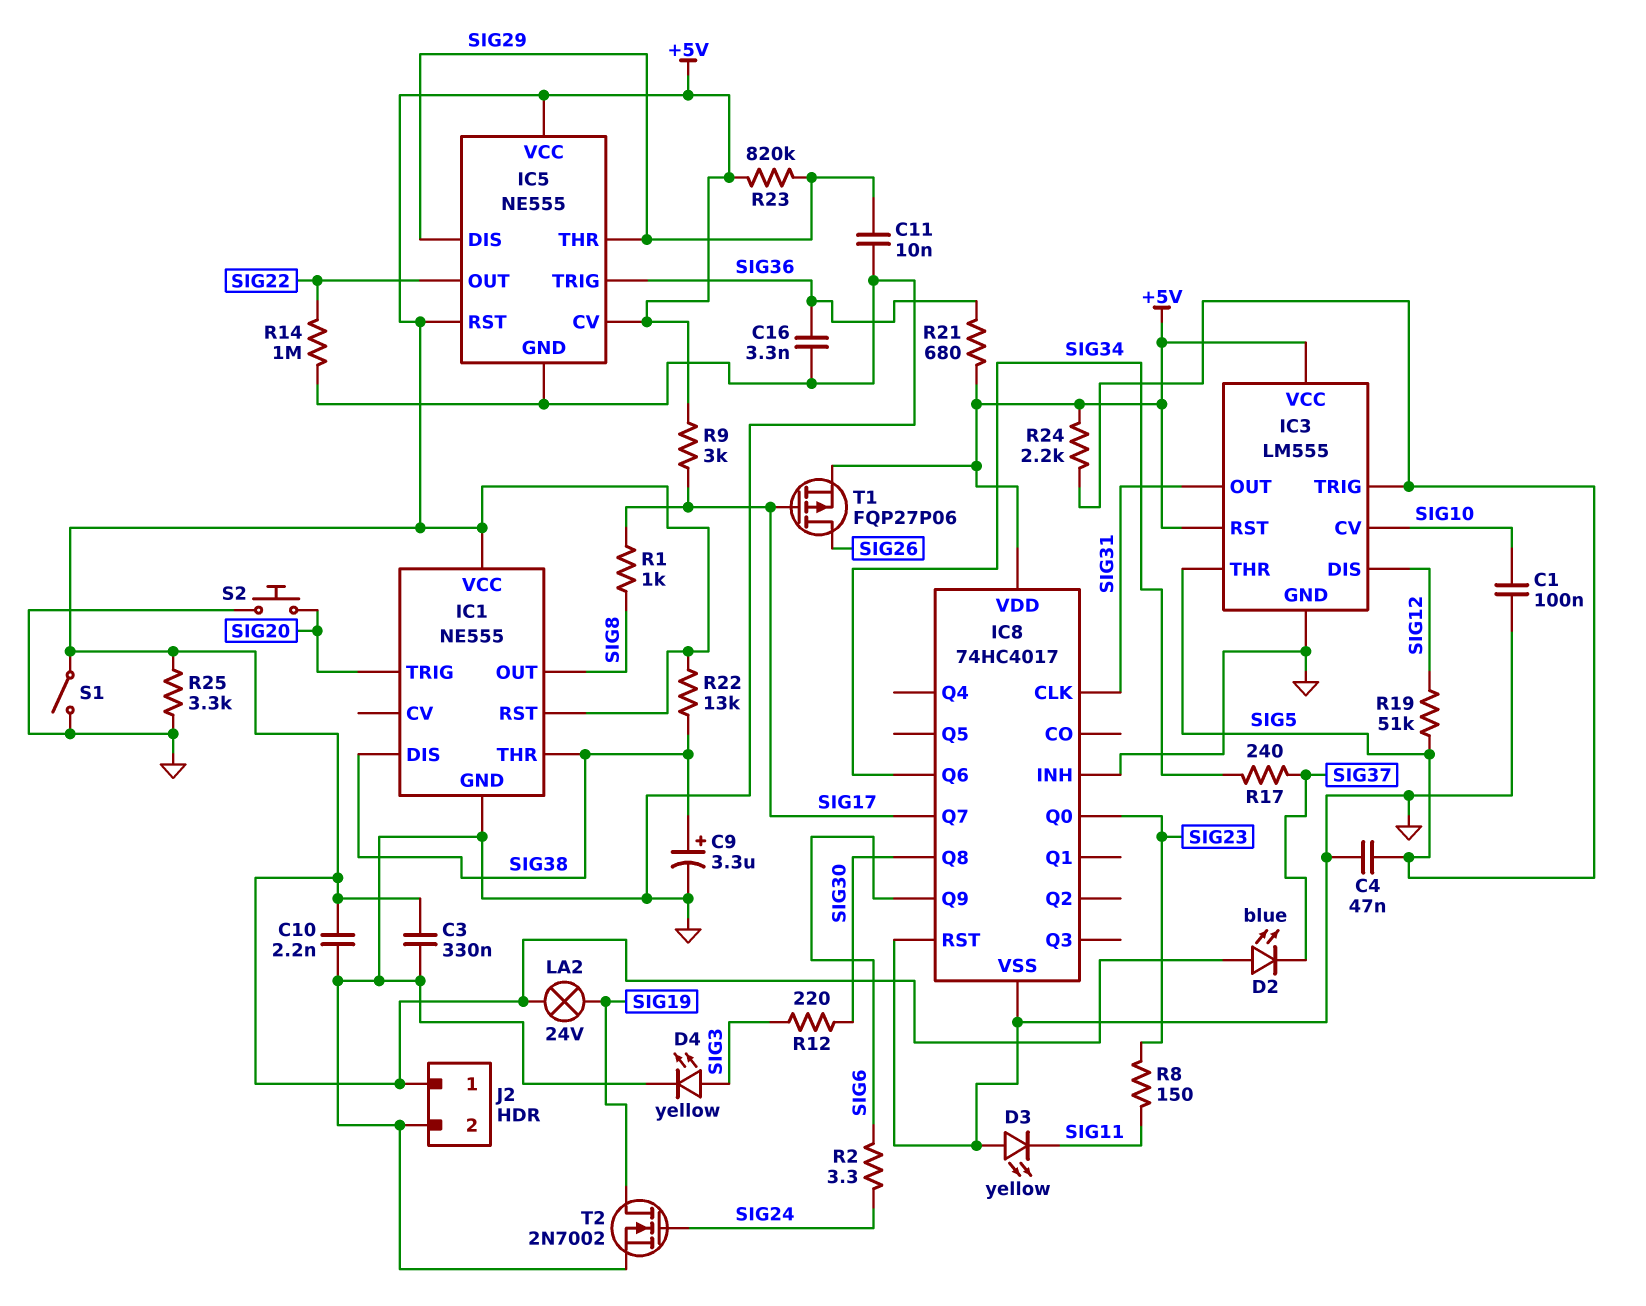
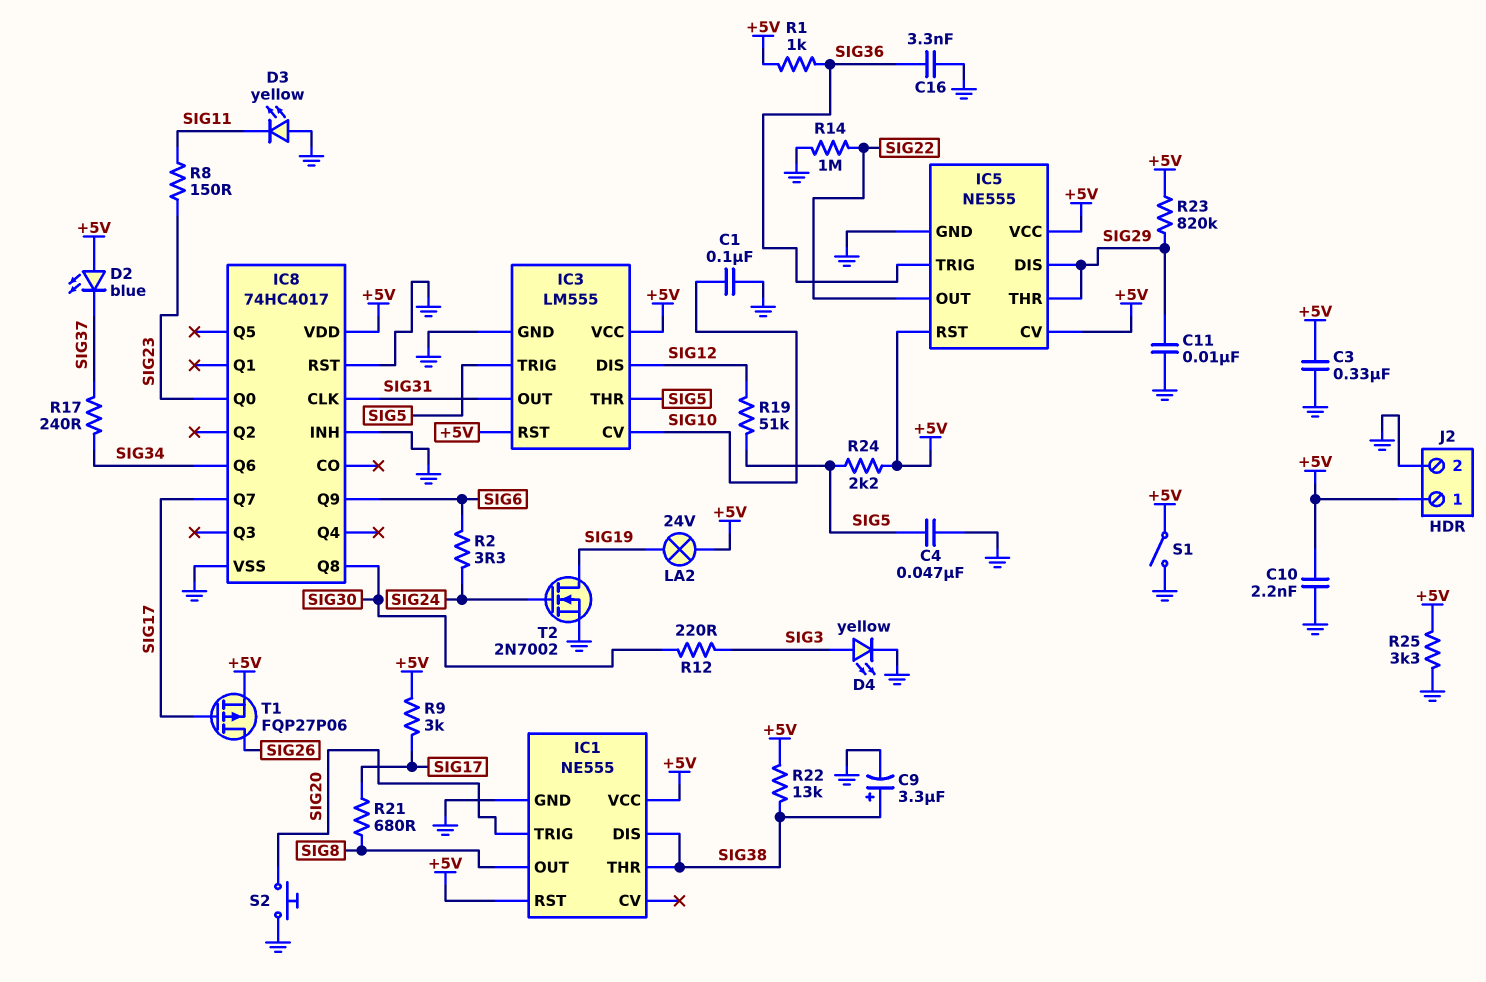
R1: 1k (SIG8, SIG17) -> 1k (+5V, SIG36)
R21: 680 (+5V, SIG36) -> 680 (SIG8, SIG17)

